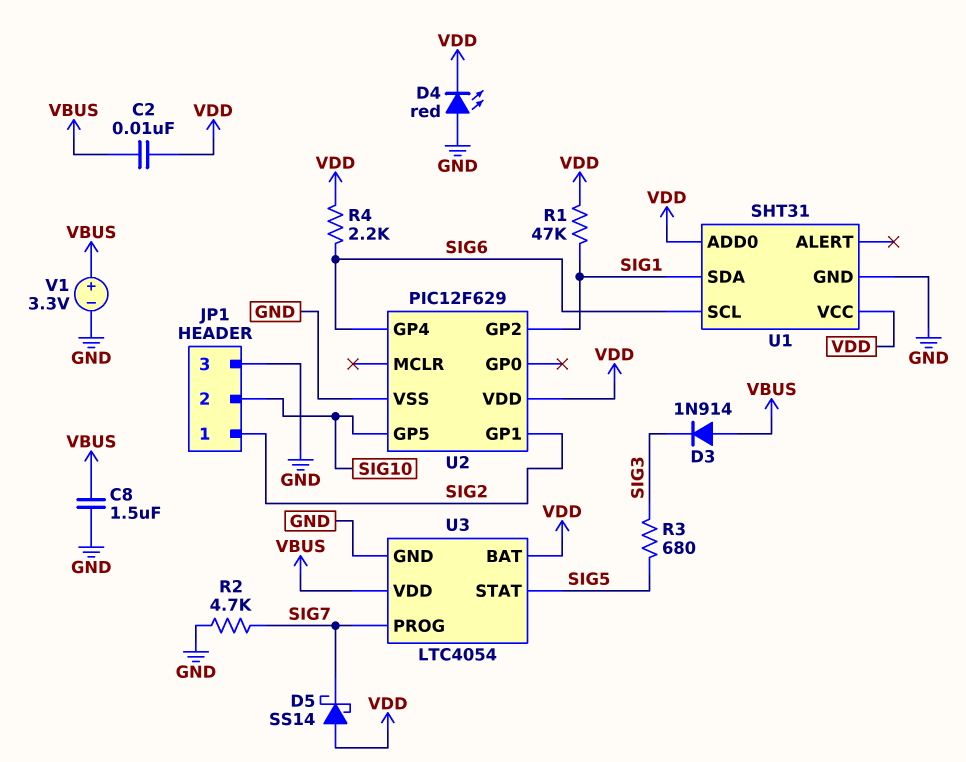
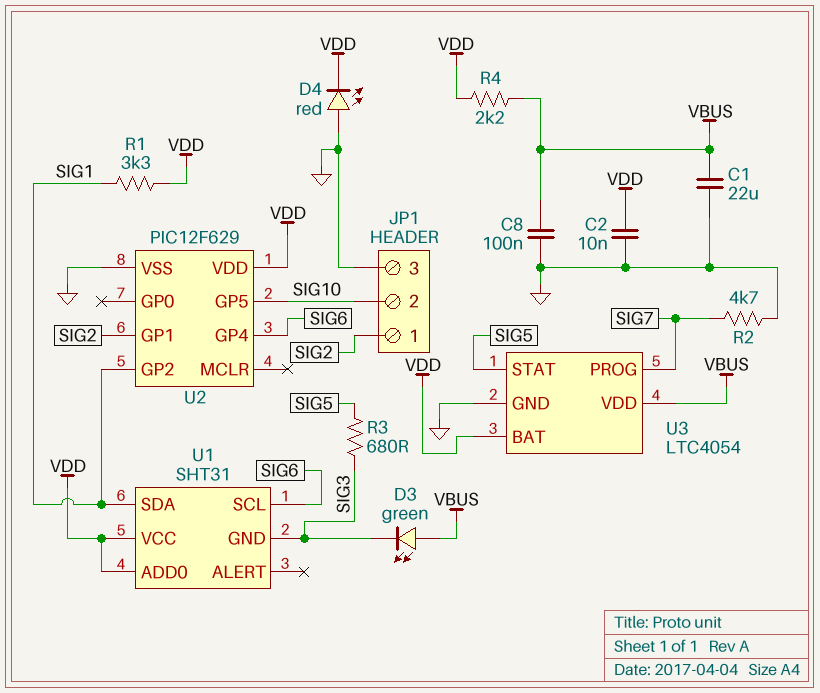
C1: none -> 22uF (GND, VBUS)
C2: 10nF (VBUS, VDD) -> 10nF (GND, VDD)
C8: 1.5uF (GND, VBUS) -> 100nF (GND, VBUS)
D3: diode 1N914 (A VBUS, K SIG3) -> LED green (A VBUS, K SIG3)
D5: schottky SS14 (A VDD, K SIG7) -> none
R1: 47k (SIG1, VDD) -> 3.3k (SIG1, VDD)
R4: 2.2k (SIG6, VDD) -> 2.2k (VBUS, VDD)
U1 pin GND: GND -> SIG3
V1: 3.3V (plus VBUS, minus GND) -> none

